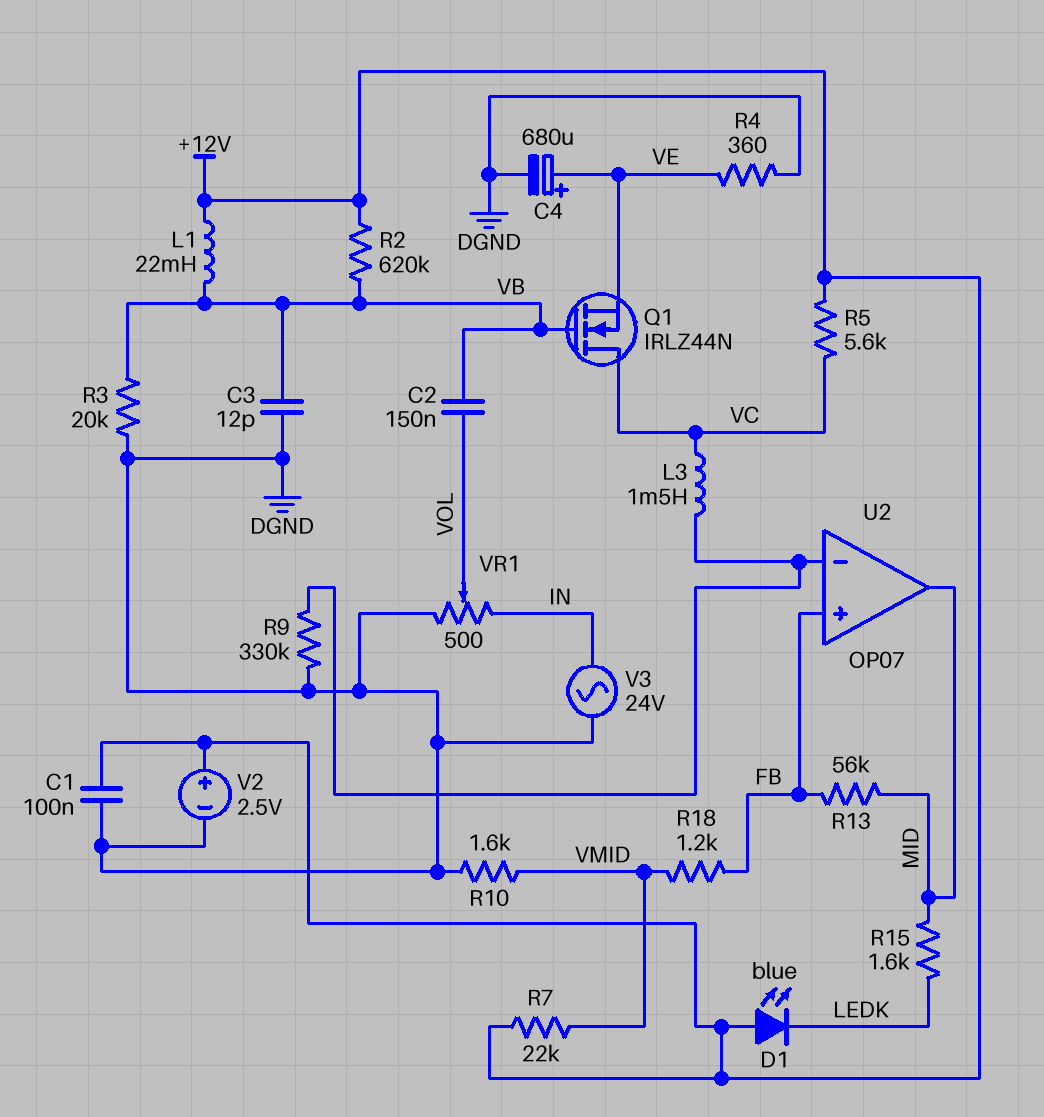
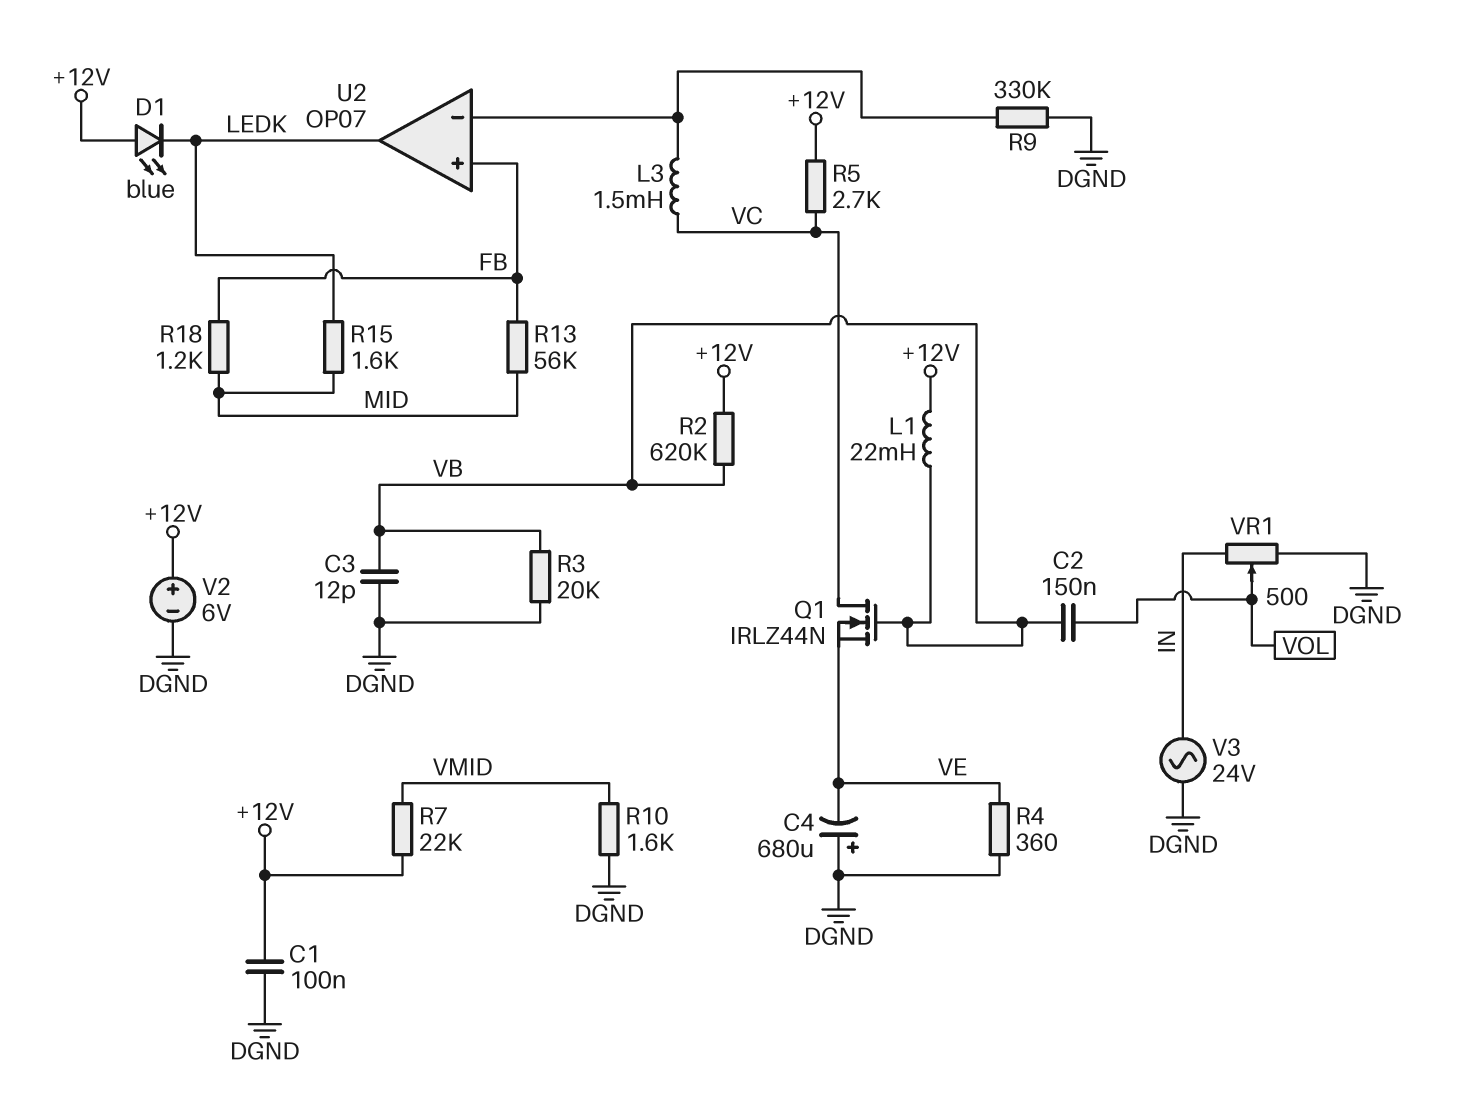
C4: 680uF (plus VE, minus DGND) -> 680uF (plus DGND, minus VE)
R5: 5.6k (+12V, VC) -> 2.7k (+12V, VC)
R18: 1.2k (FB, VMID) -> 1.2k (FB, MID)
U2 pin out: MID -> LEDK
V2: 2.5V (plus +12V, minus DGND) -> 6V (plus +12V, minus DGND)

